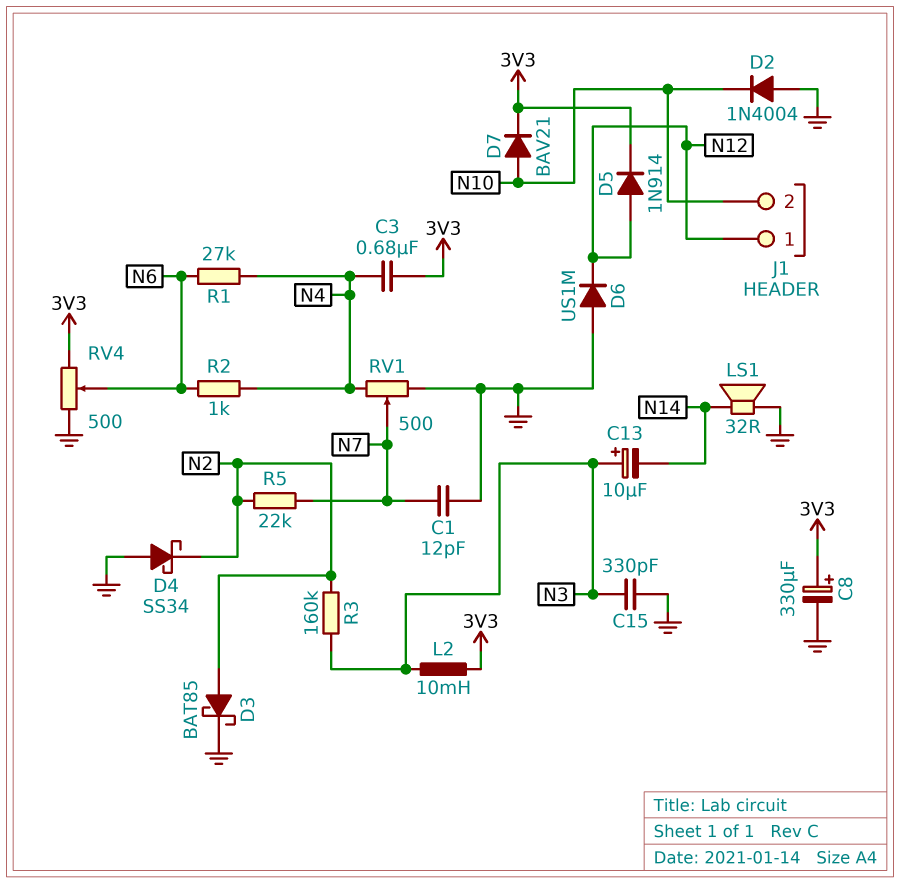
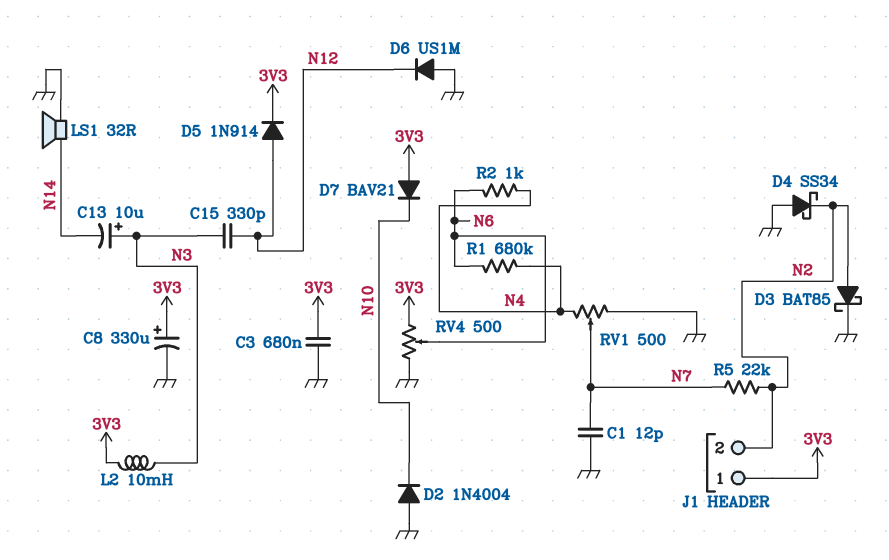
C3: 680nF (3V3, N4) -> 680nF (3V3, GND)
C15: 330pF (GND, N3) -> 330pF (N3, N12)
D7: diode BAV21 (A N10, K 3V3) -> diode BAV21 (A 3V3, K N10)
J1 pin 1: N12 -> 3V3
J1 pin 2: N10 -> N2
R1: 27k (N4, N6) -> 680k (N4, N6)
R3: 160k (N2, N3) -> none

